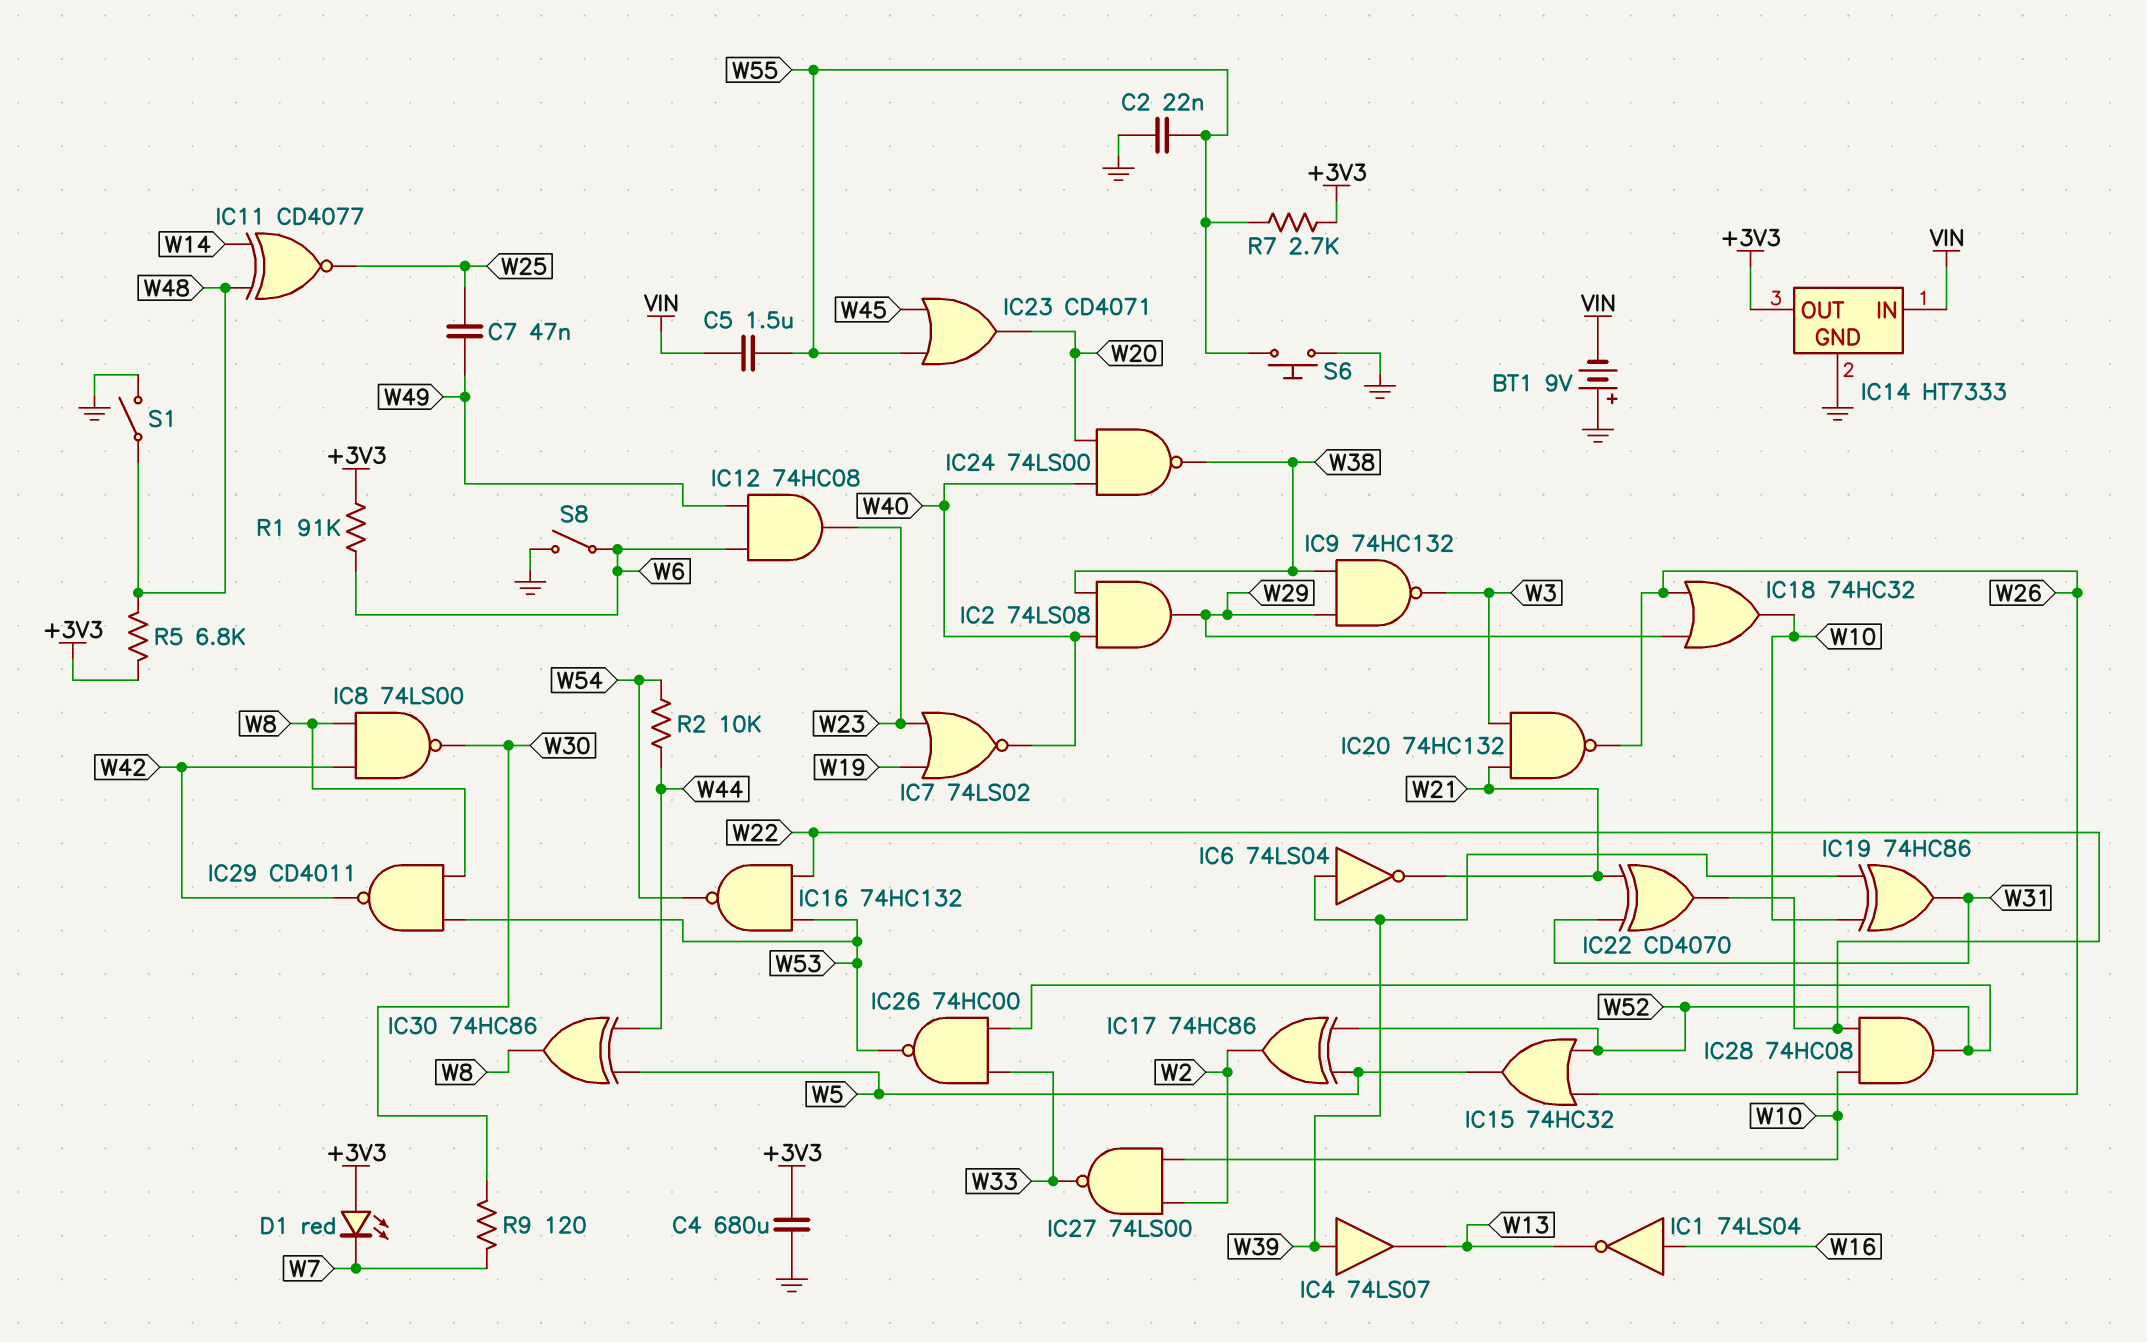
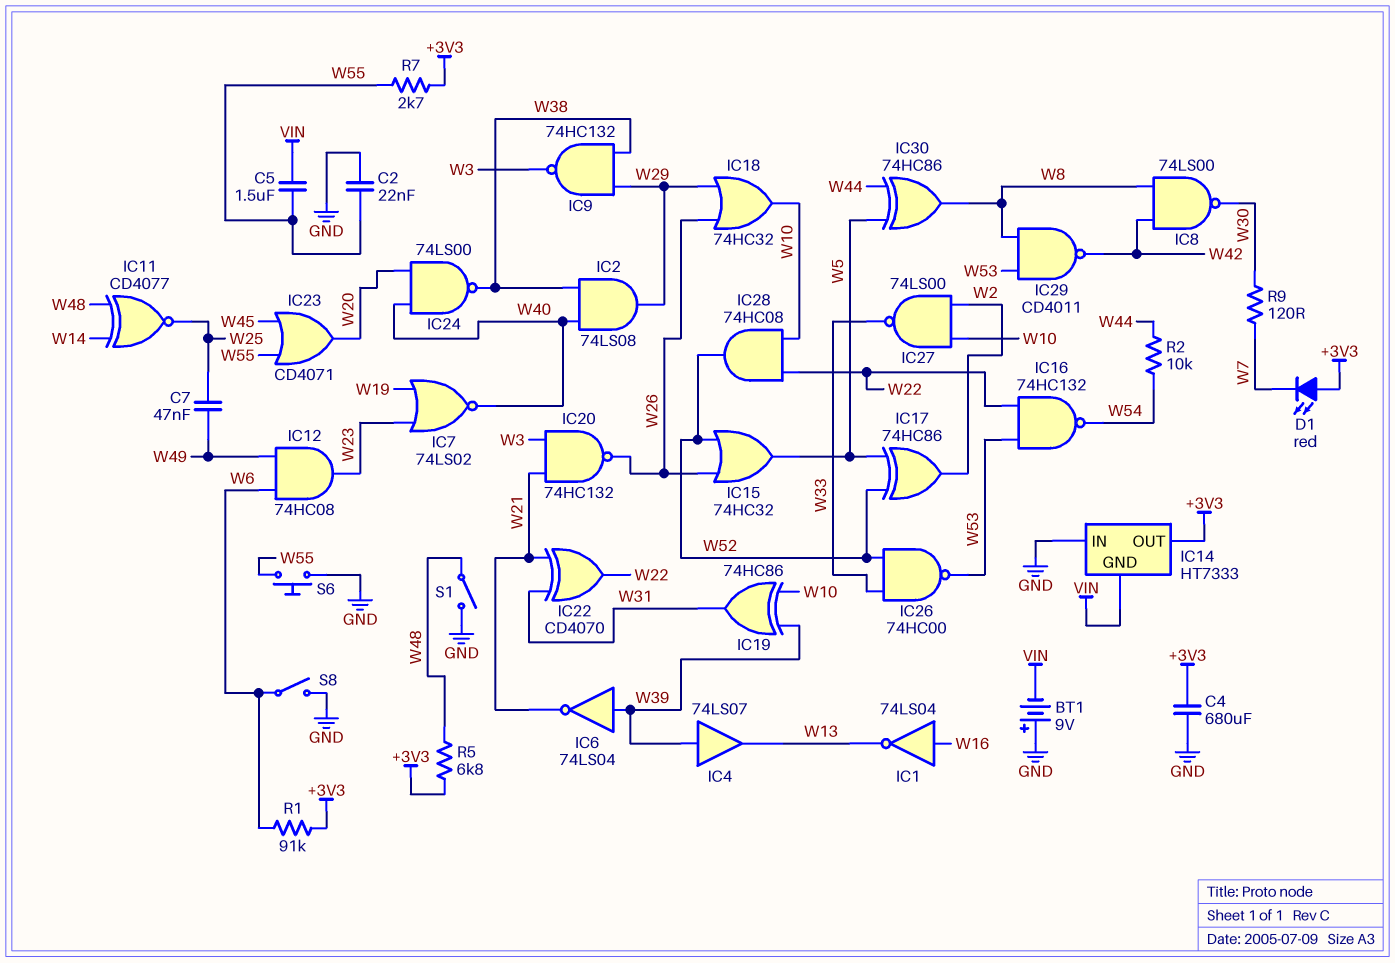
IC14 pin GND: GND -> VIN
IC14 pin IN: VIN -> GND

